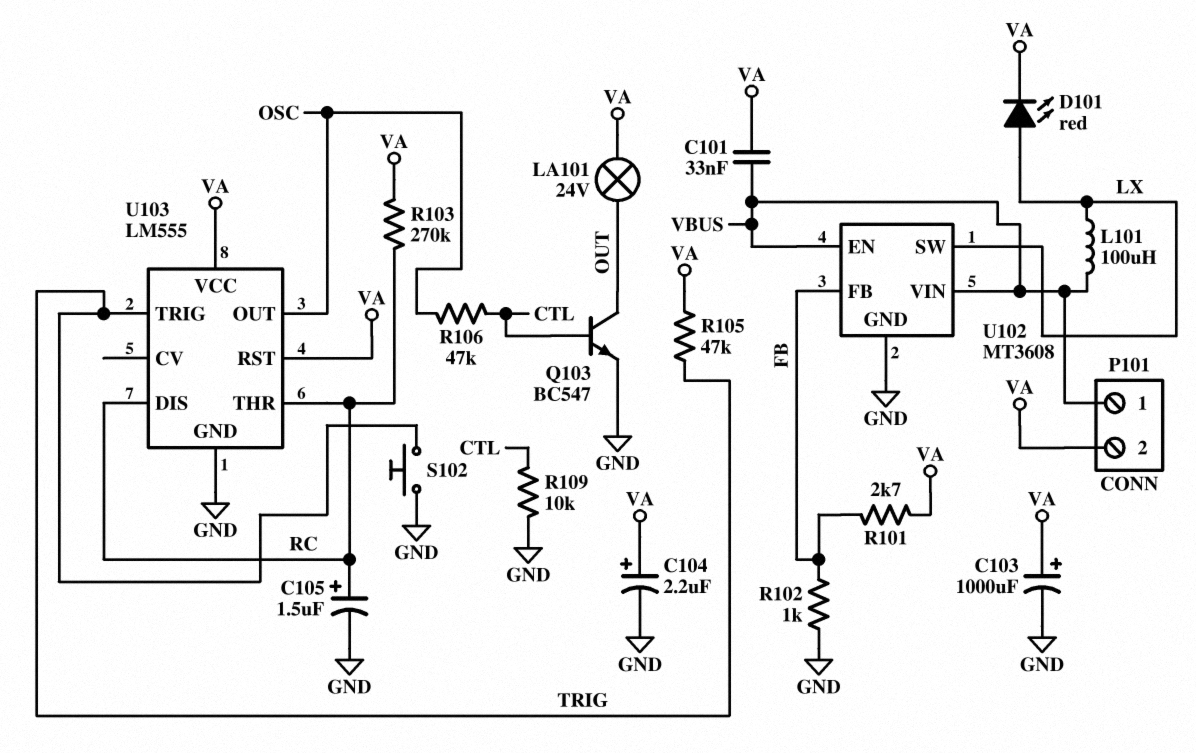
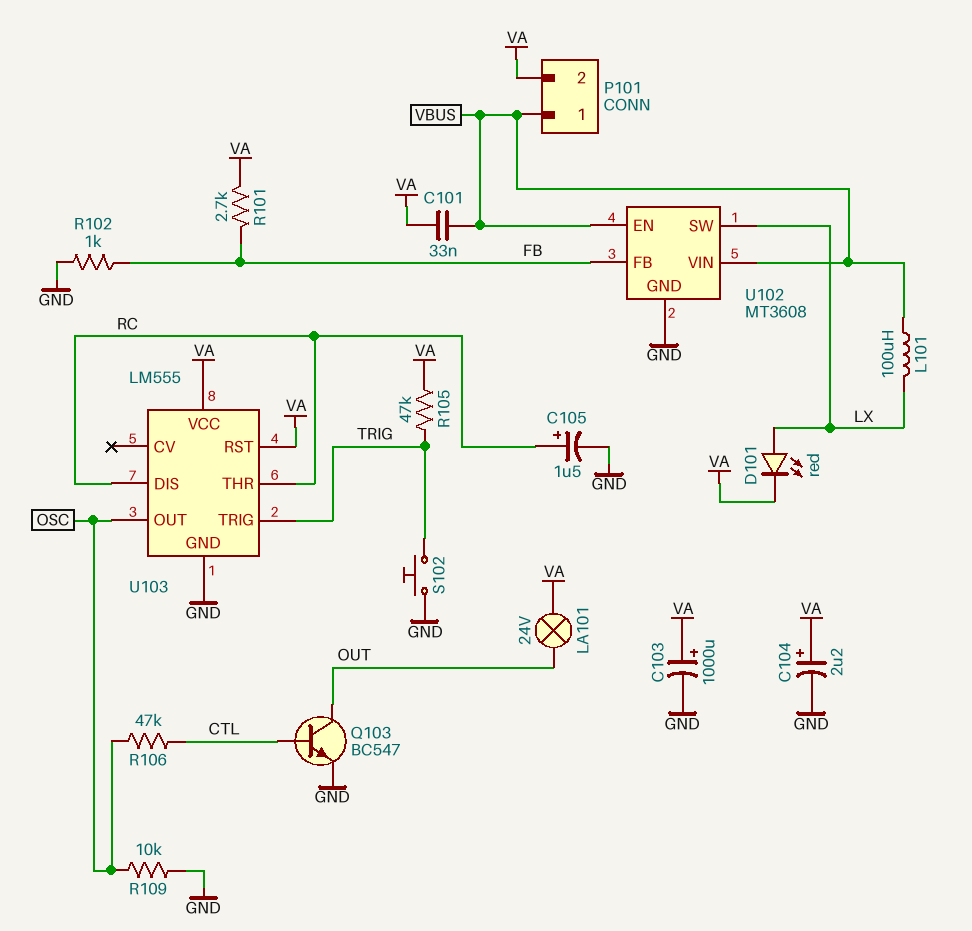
R103: 270k (RC, VA) -> none
R109: 10k (CTL, GND) -> 10k (GND, OSC)

